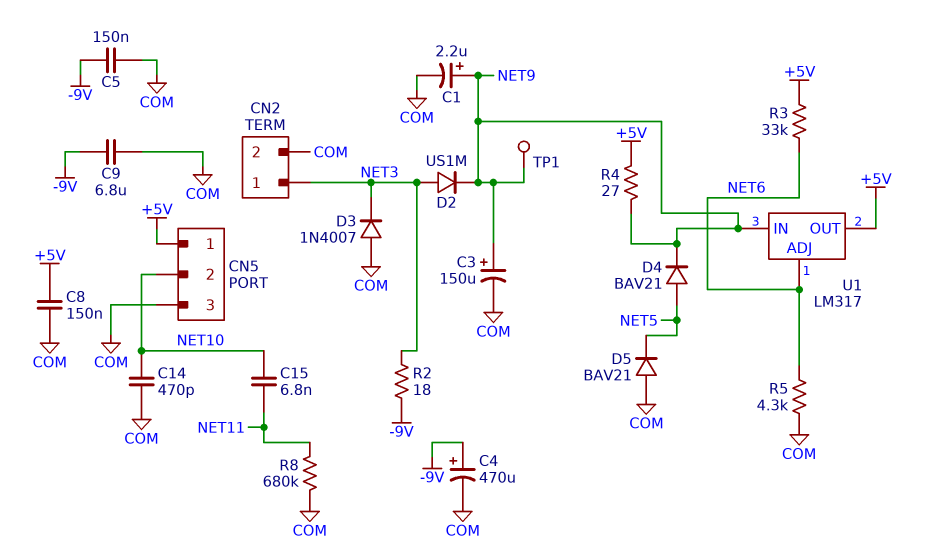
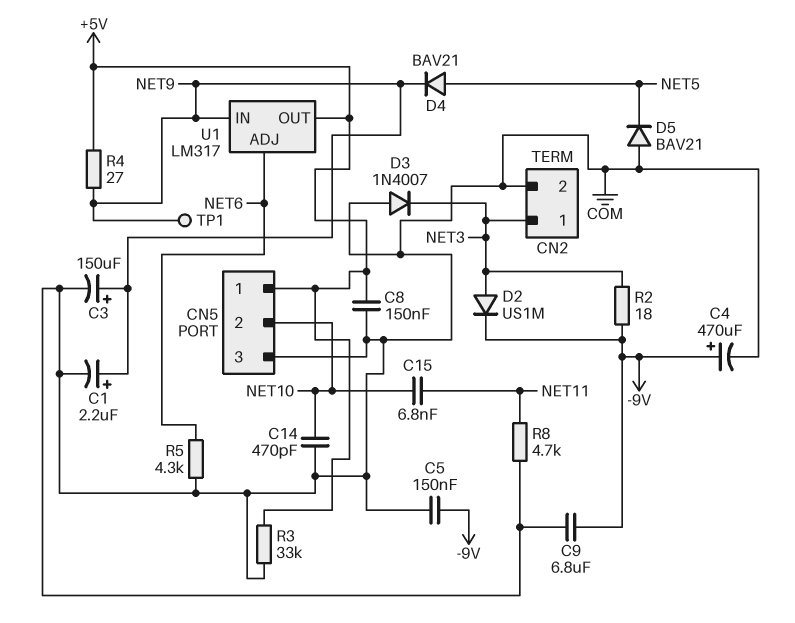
D2: diode US1M (A NET3, K NET9) -> diode US1M (A NET3, K -9V)
R3: 33k (+5V, NET6) -> 33k (+5V, COM)
R8: 680k (COM, NET11) -> 4.7k (COM, NET11)

